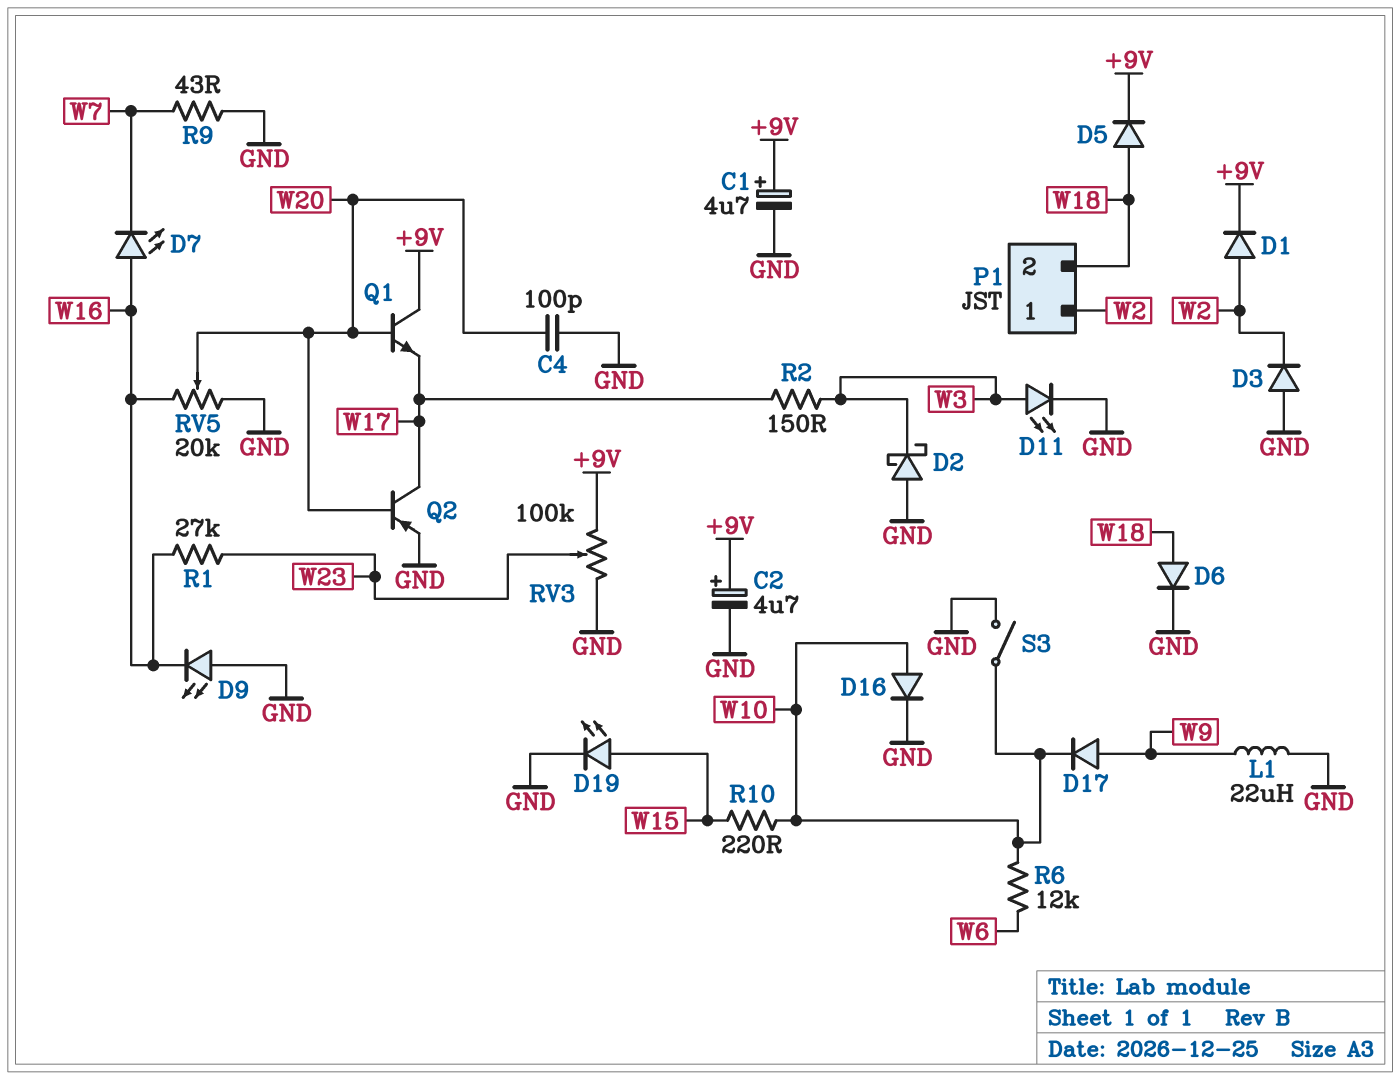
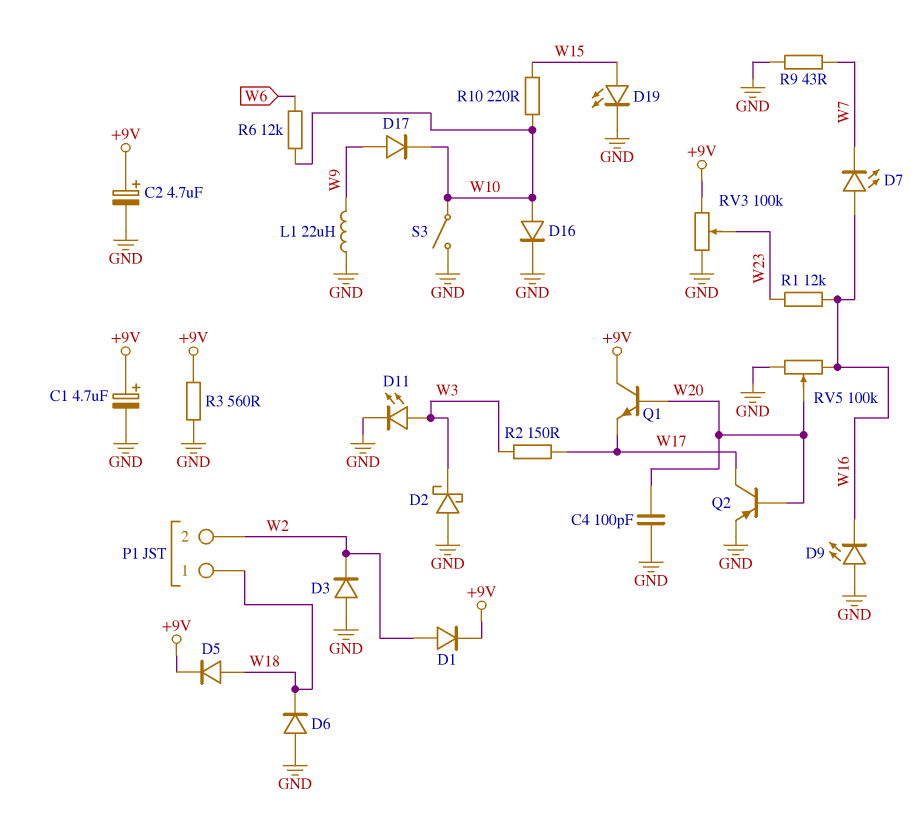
D6: diode (A W18, K GND) -> diode (A GND, K W18)
P1 pin 1: W2 -> W18
P1 pin 2: W18 -> W2
R1: 27k (W16, W23) -> 12k (W16, W23)
R3: none -> 560 (+9V, GND)
RV5: 20k (GND, W16, wiper W20) -> 100k (GND, W16, wiper W20)

